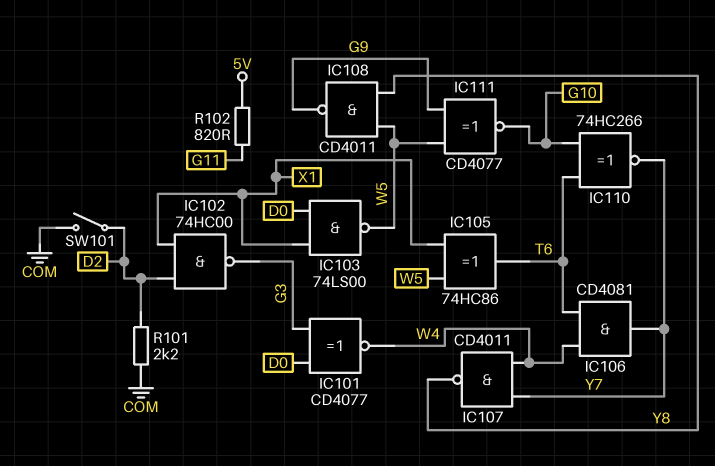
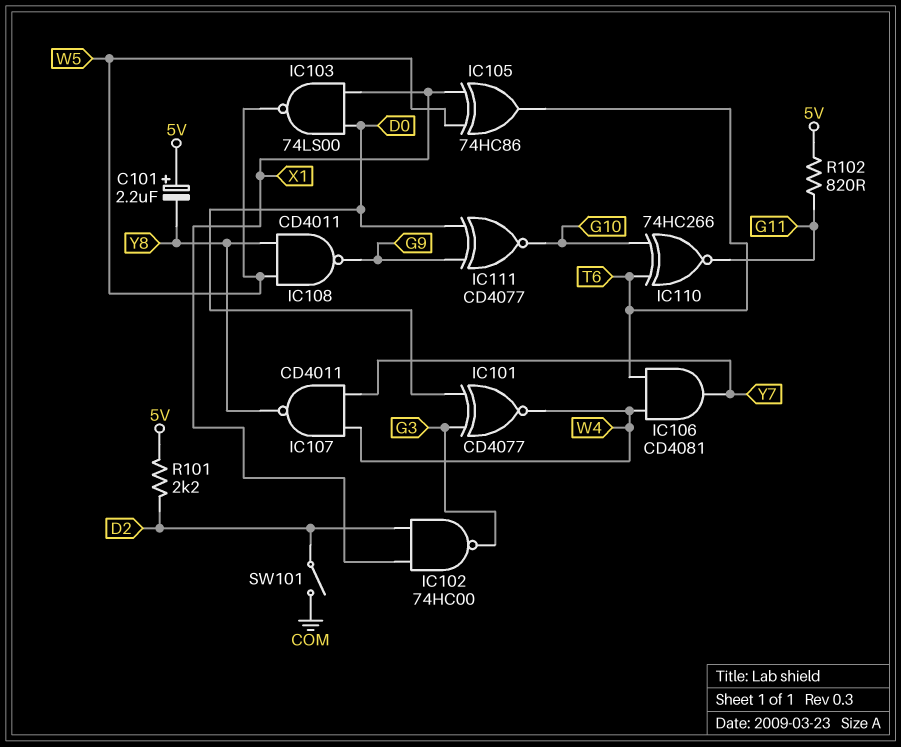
C101: none -> 2.2uF (plus 5V, minus Y8)
IC110: XNOR 74HC266 (in G10, in T6, out Y7) -> XNOR 74HC266 (in G10, in T6, out G11)
IC111: XNOR CD4077 (in G9, in W5, out G10) -> XNOR CD4077 (in D0, in G9, out G10)
R101: 2.2k (COM, D2) -> 2.2k (5V, D2)

